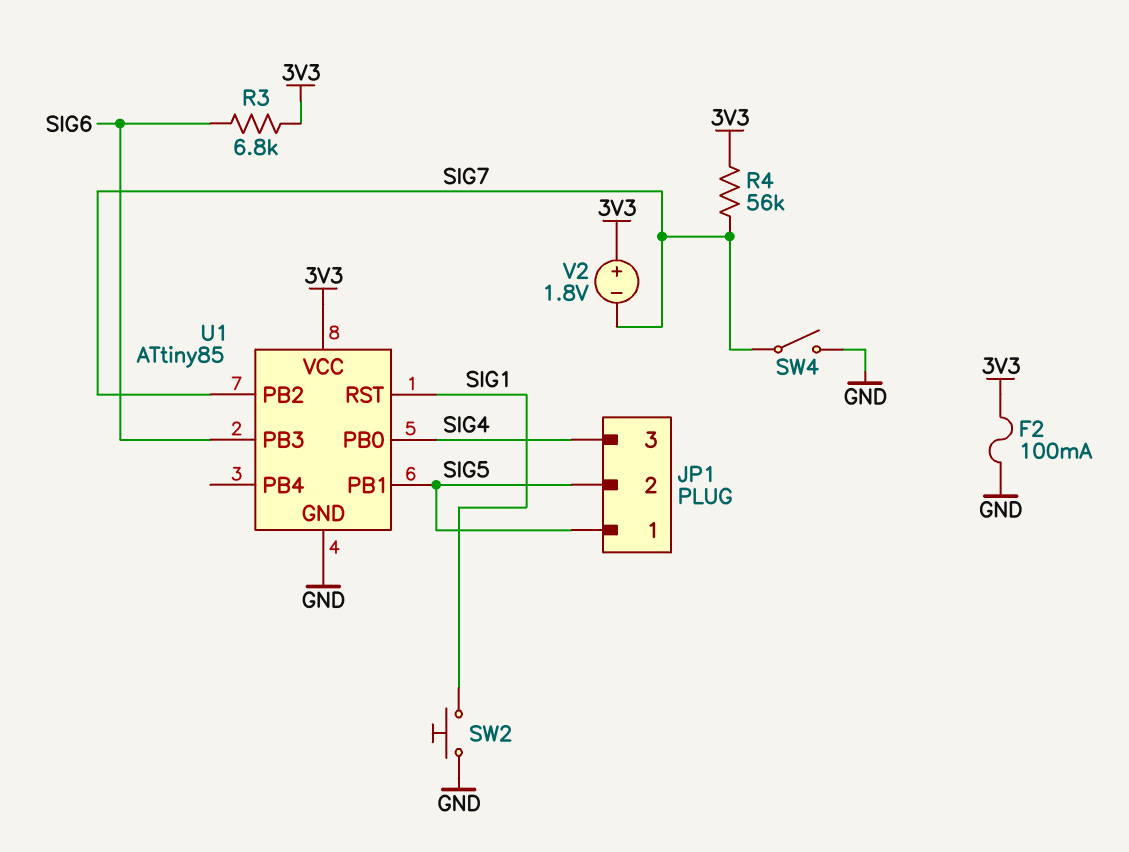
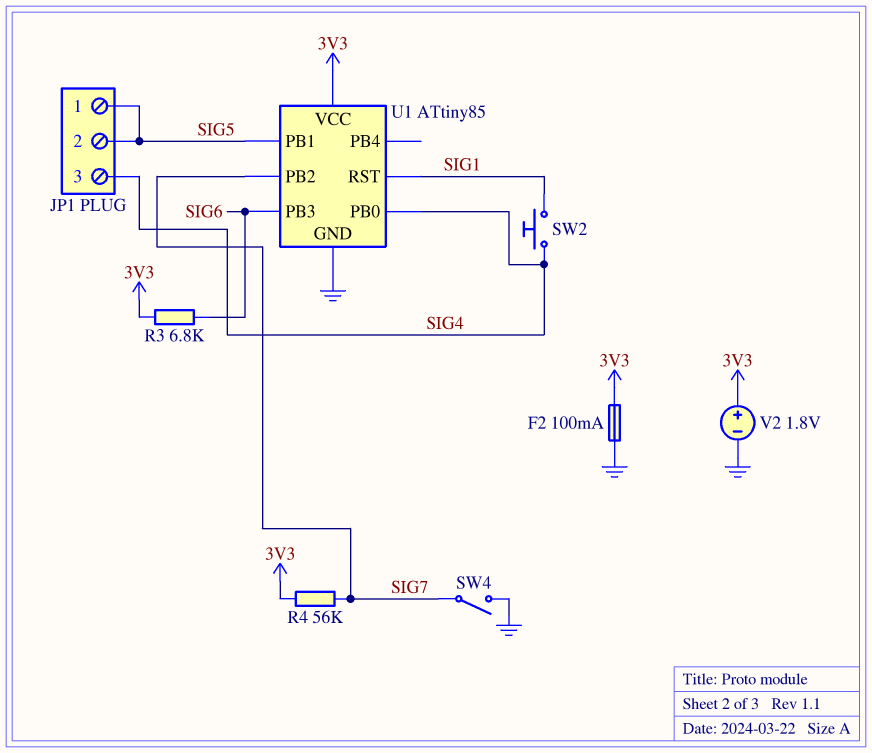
SW2: button (GND, SIG1) -> button (SIG1, SIG4)
V2: 1.8V (plus 3V3, minus SIG7) -> 1.8V (plus 3V3, minus GND)

